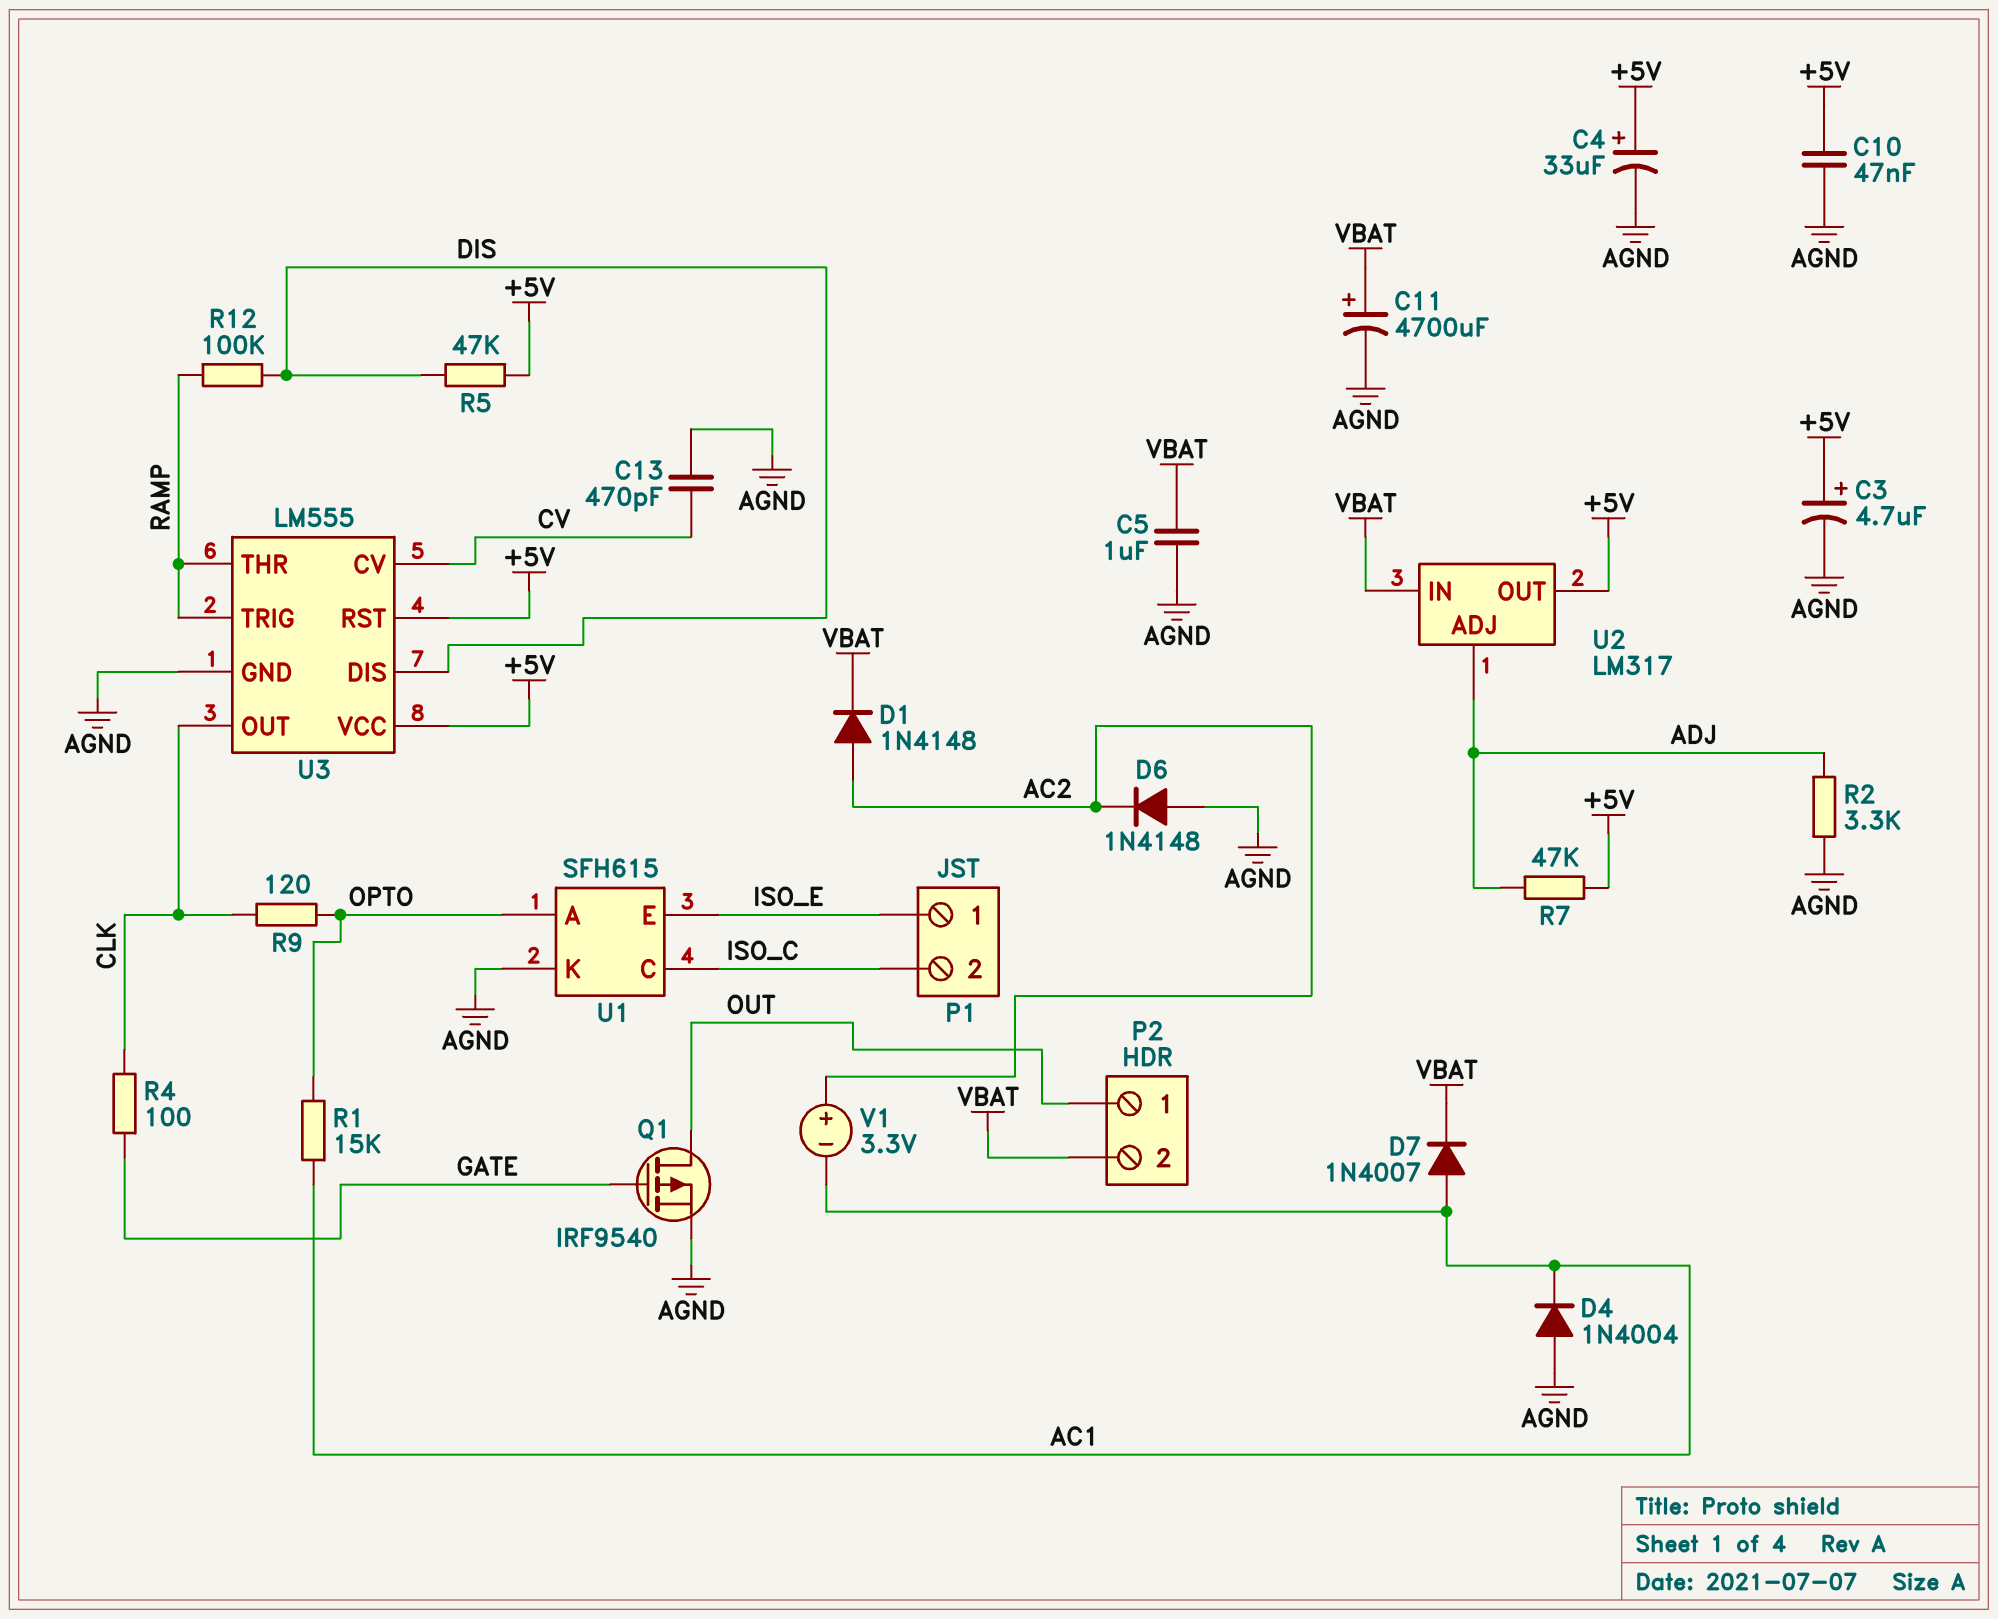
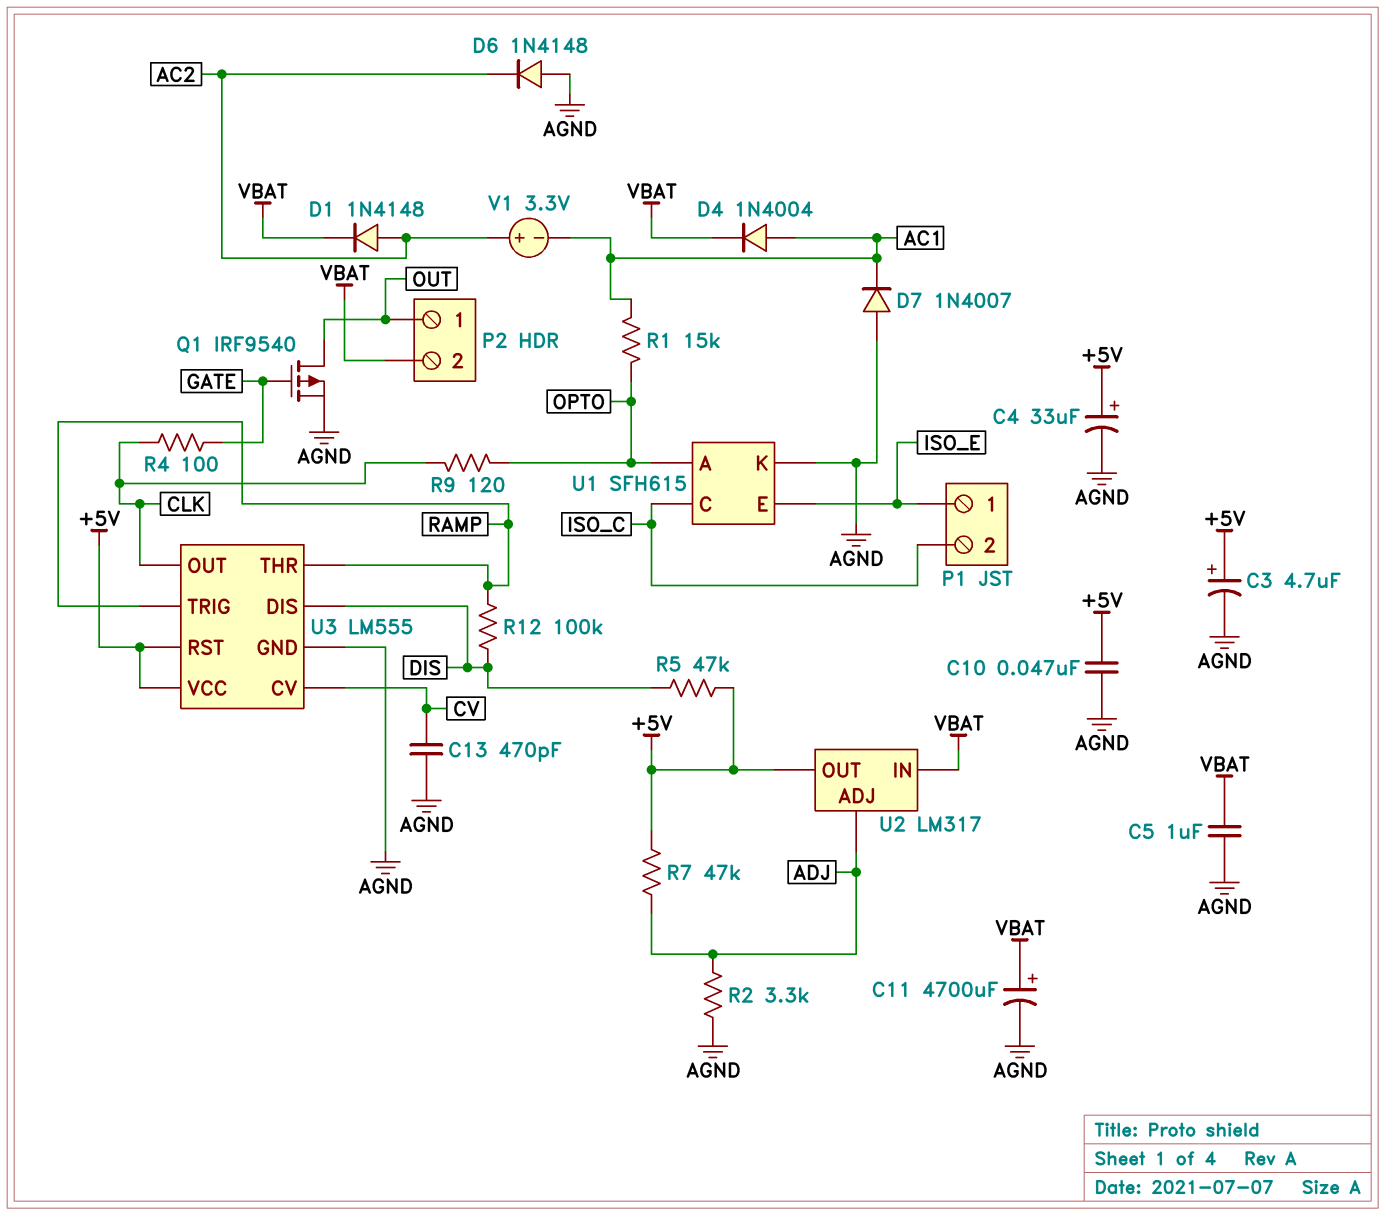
D4: diode 1N4004 (A AGND, K AC1) -> diode 1N4004 (A AC1, K VBAT)
D7: diode 1N4007 (A AC1, K VBAT) -> diode 1N4007 (A AGND, K AC1)

